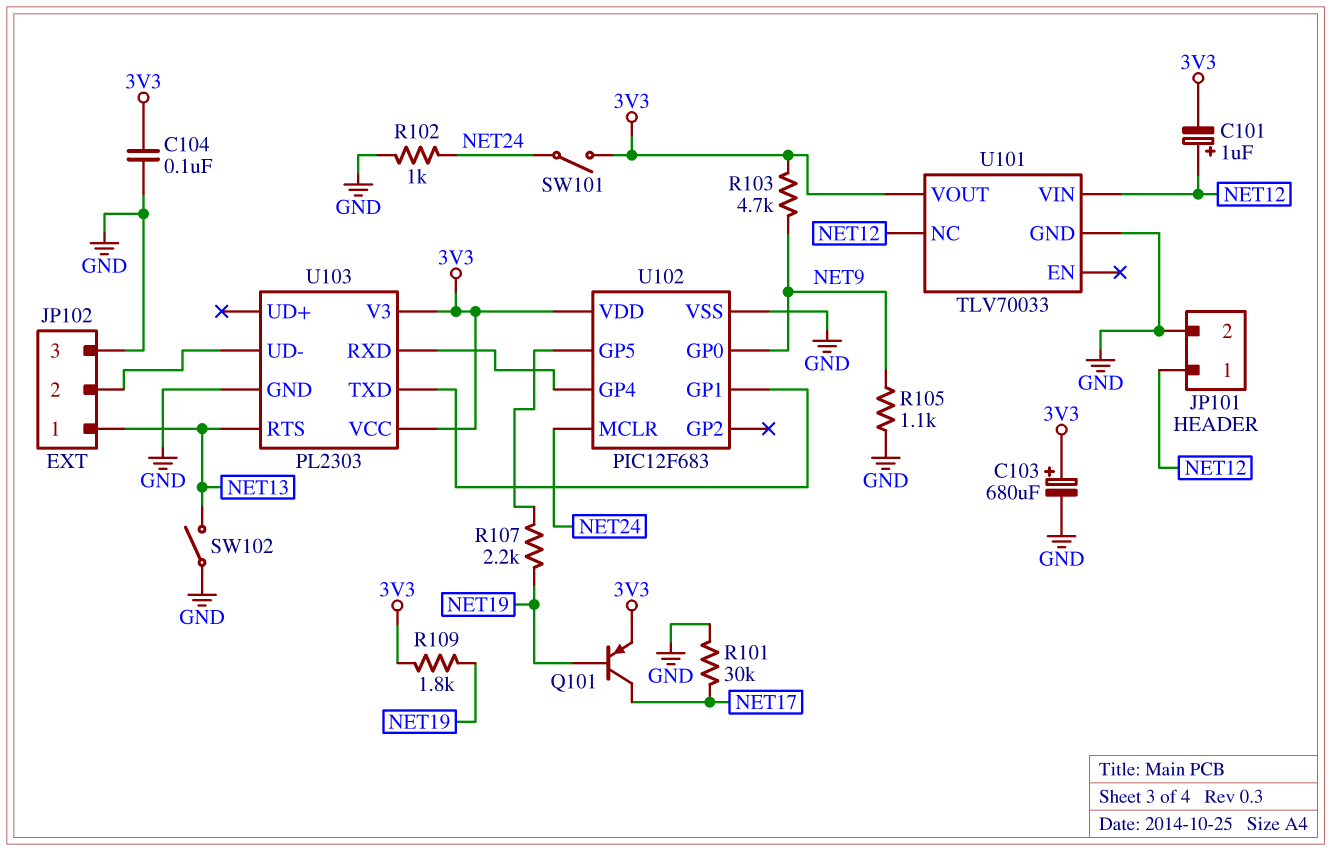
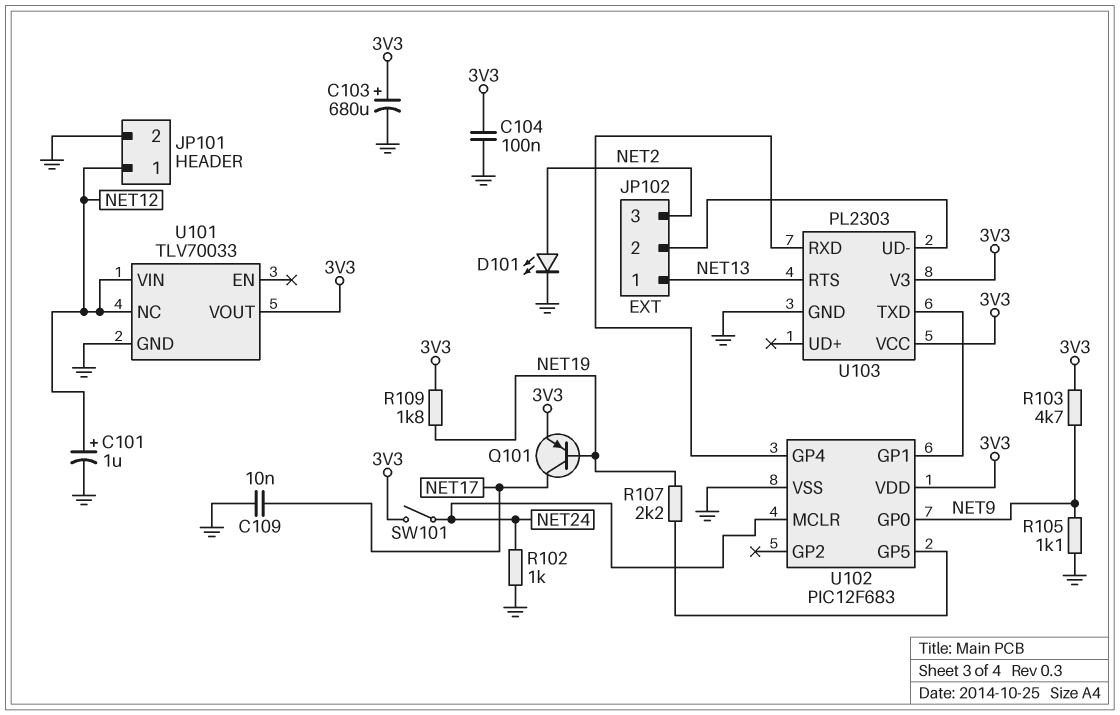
C101: 1uF (plus NET12, minus 3V3) -> 1uF (plus NET12, minus GND)
C109: none -> 10nF (GND, NET17)
D101: none -> LED (A NET2, K GND)
JP102 pin 3: GND -> NET2
R101: 30k (GND, NET17) -> none
SW102: switch (GND, NET13) -> none

